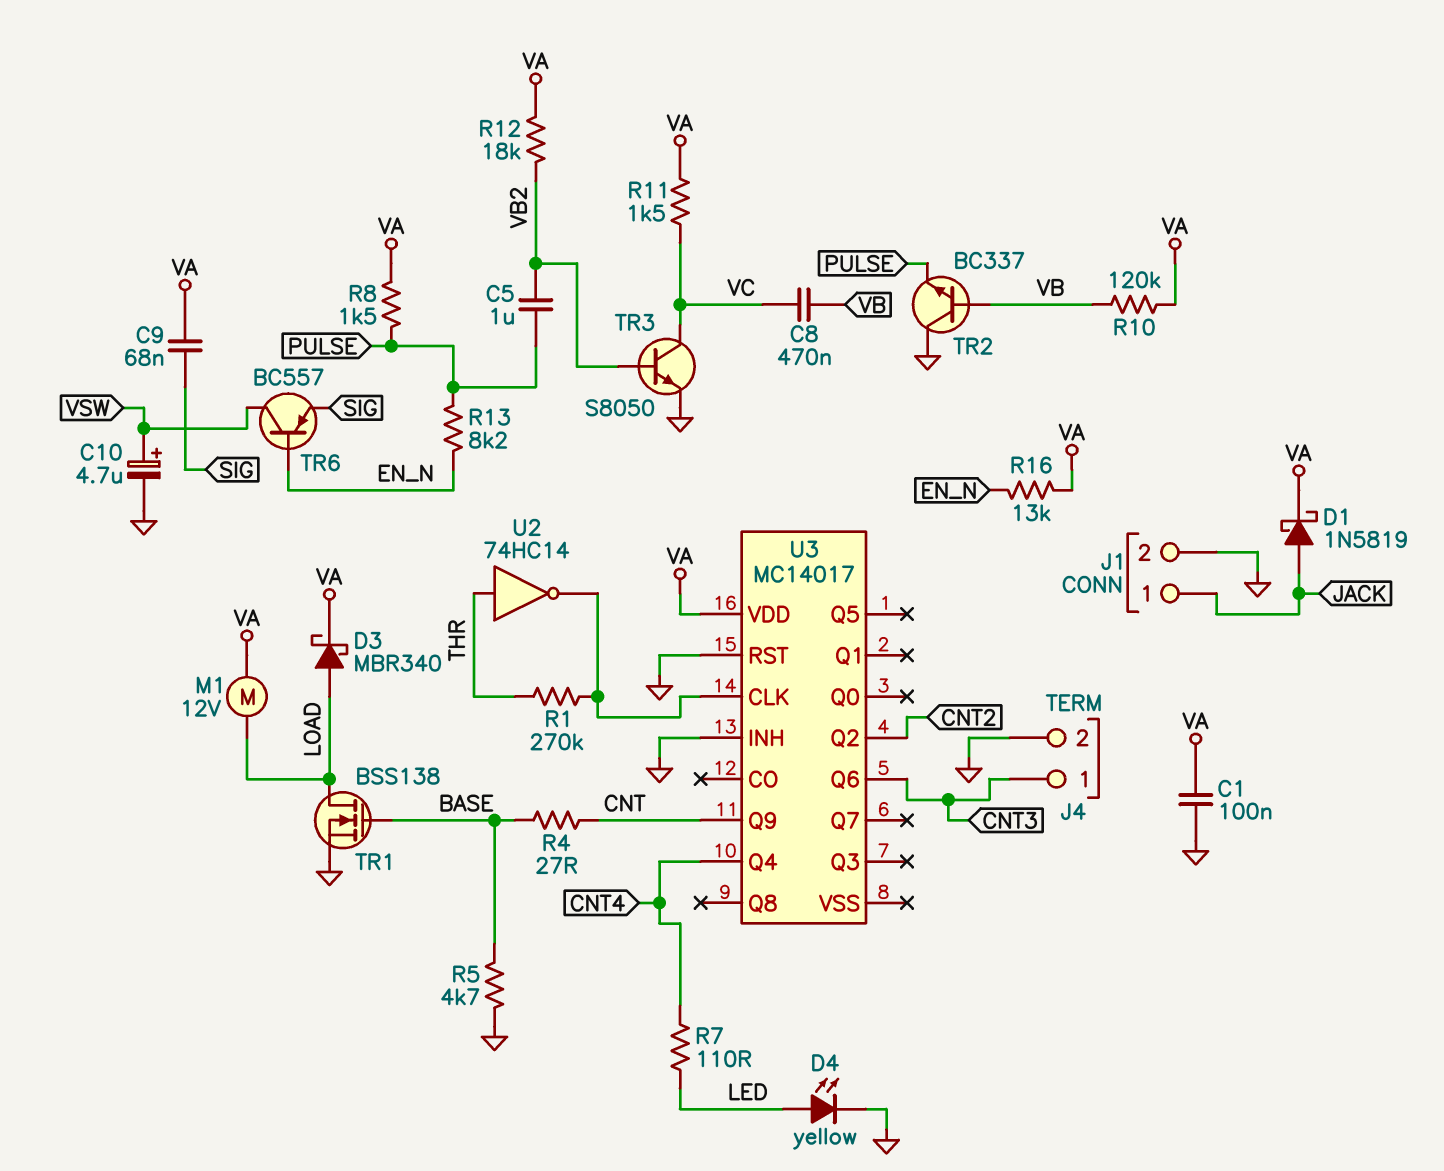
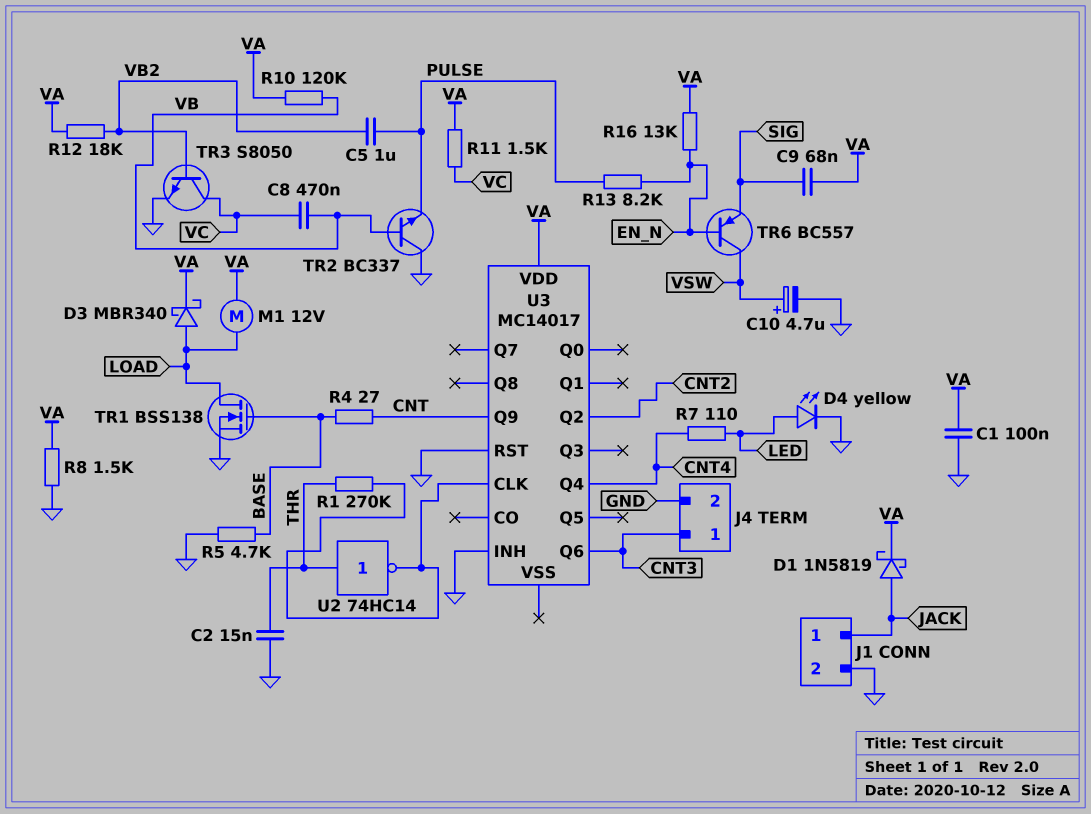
C2: none -> 15nF (GND, THR)
R8: 1.5k (PULSE, VA) -> 1.5k (GND, VA)

